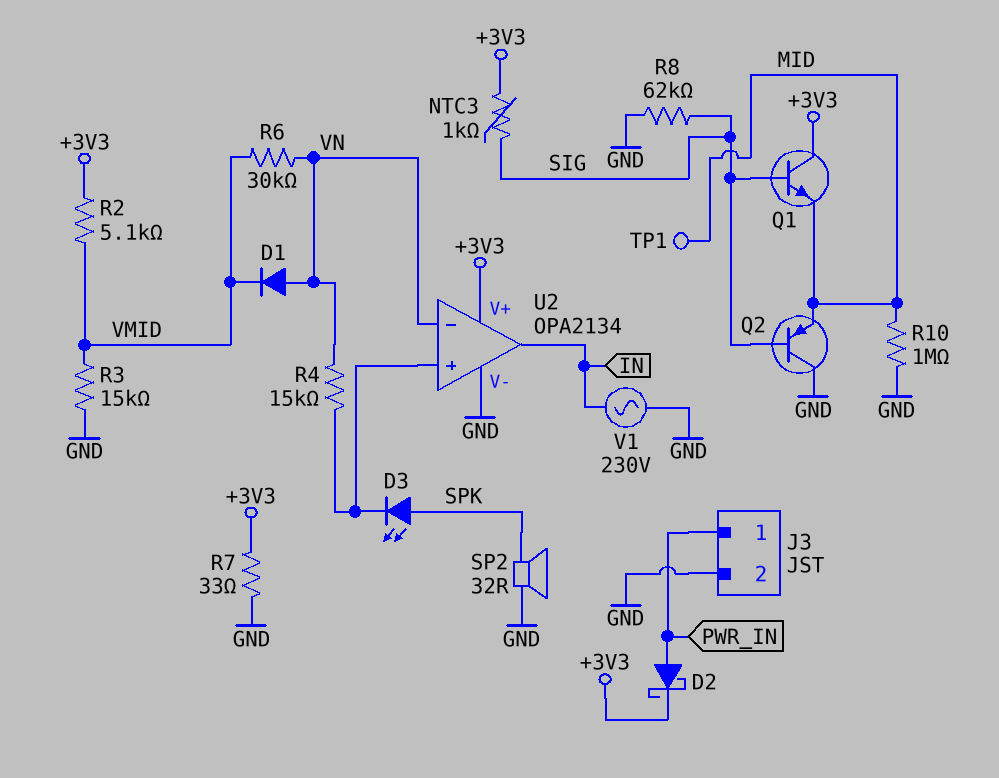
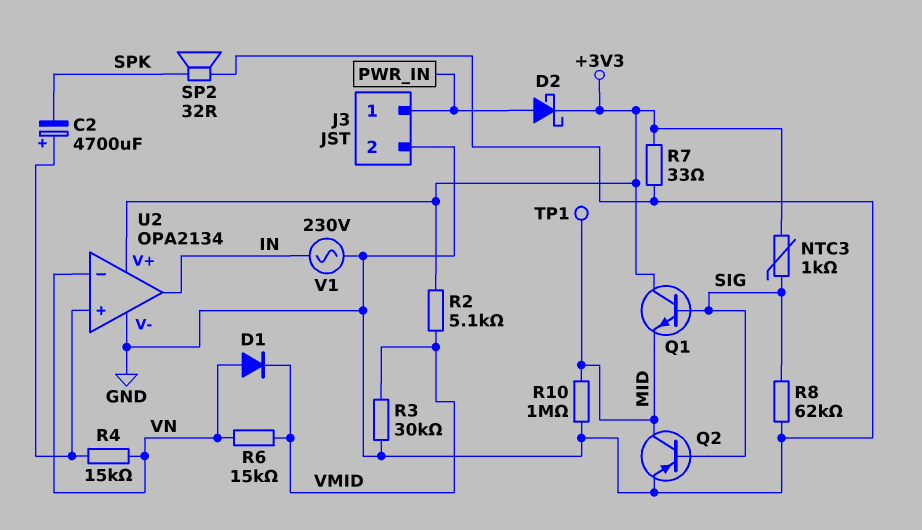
C2: none -> 4700uF (plus U2/in+, minus SPK)
D3: LED (A SPK, K U2/in+) -> none
Q2: PNP (B SIG, C GND, E MID) -> PNP (B SIG, C MID, E GND)
R3: 15k (GND, VMID) -> 30k (GND, VMID)
R6: 30k (VMID, VN) -> 15k (VMID, VN)

